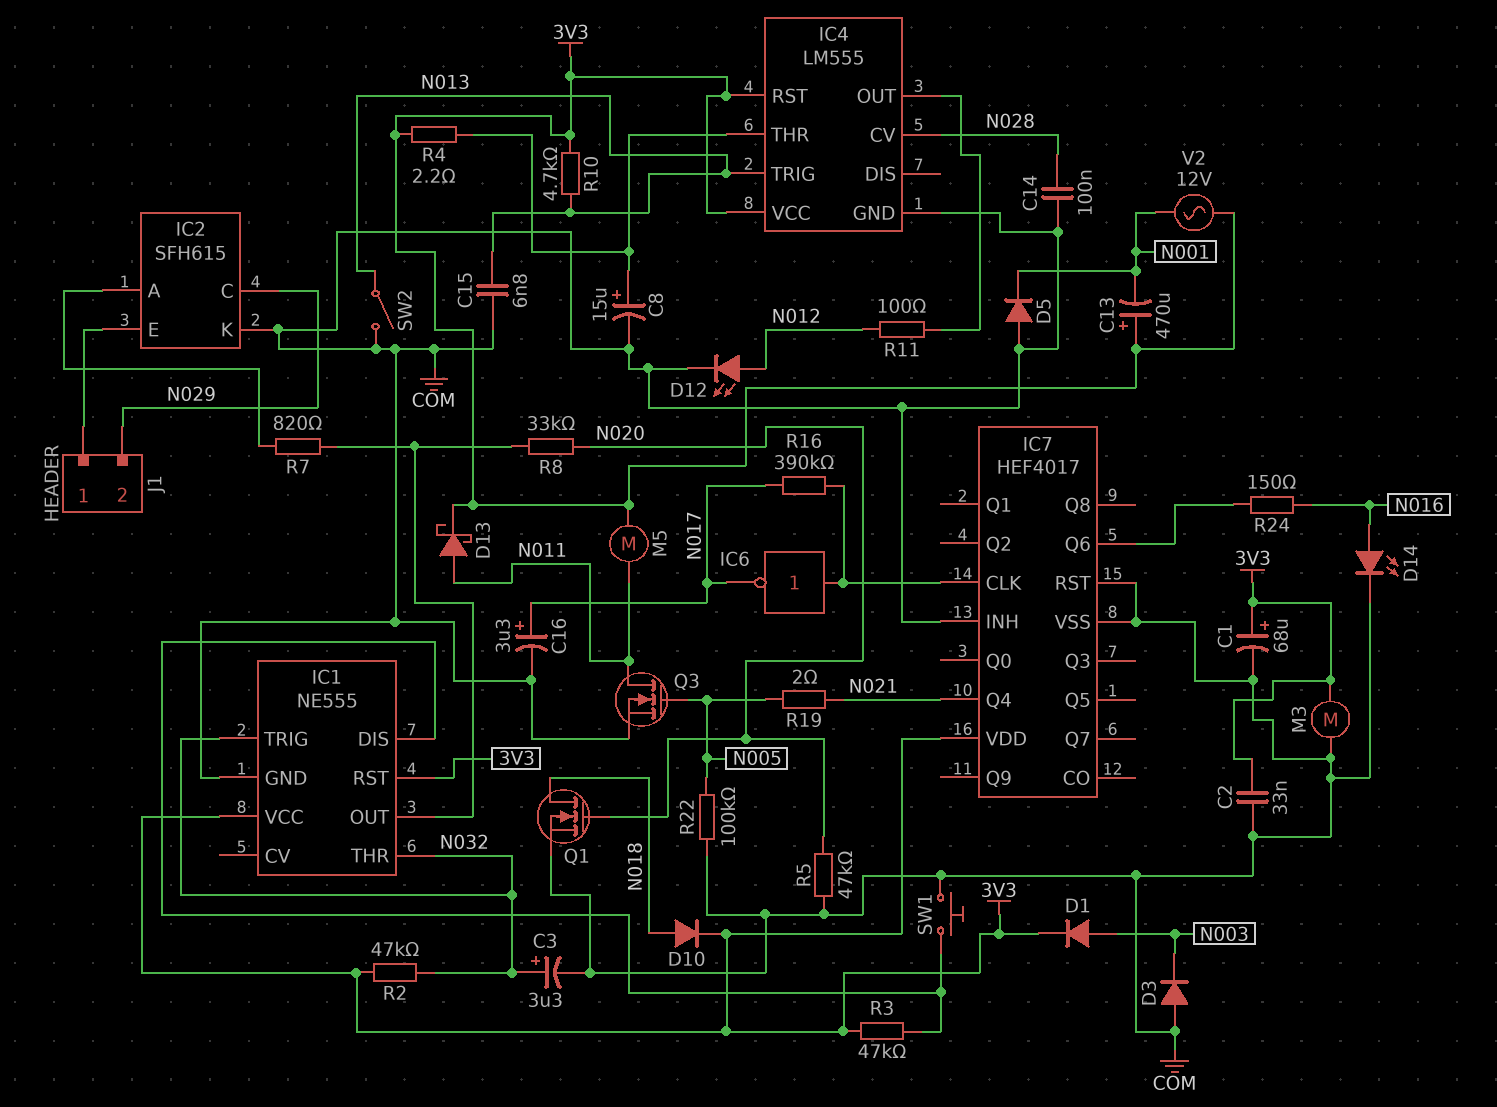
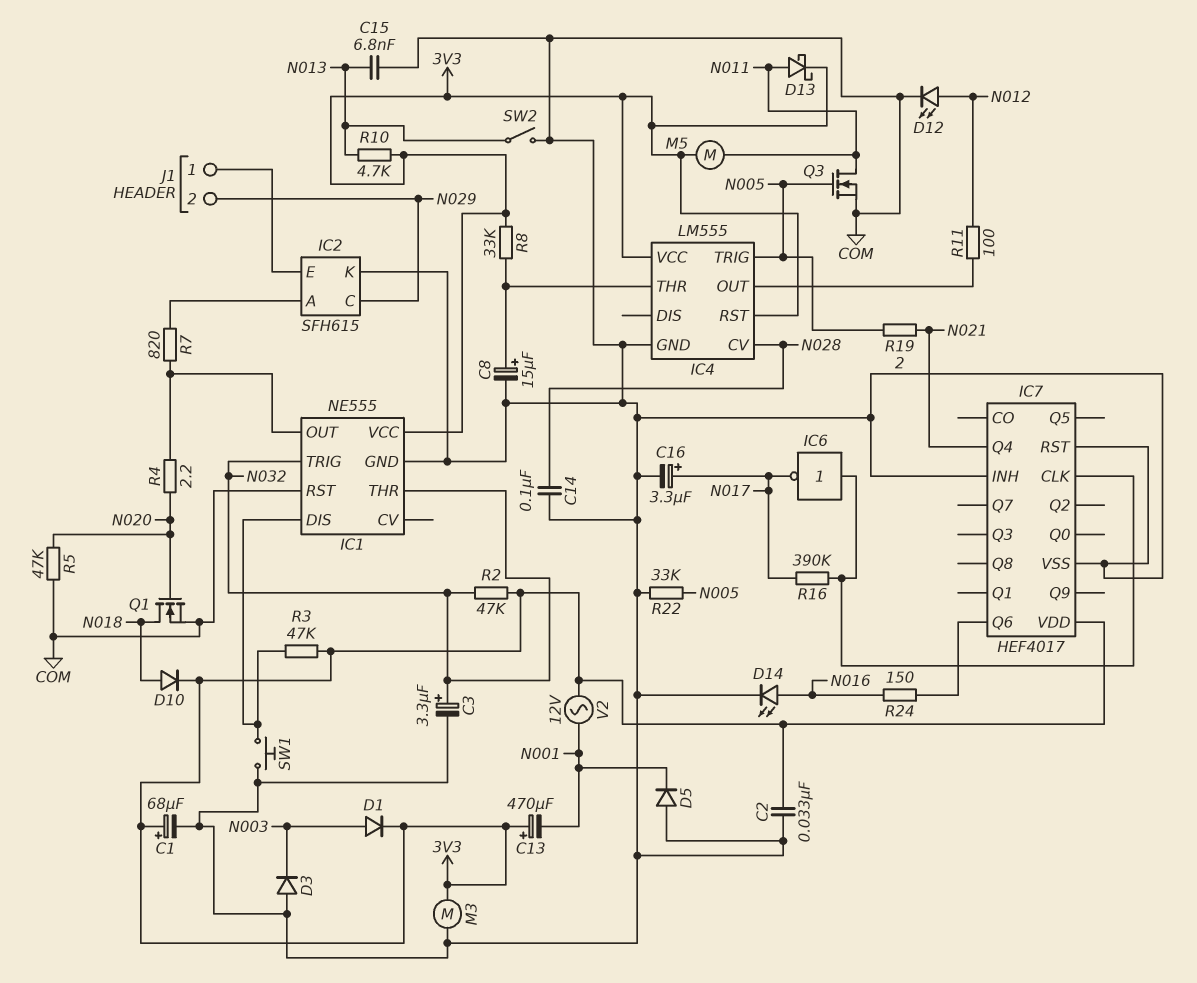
IC1 pin RST: 3V3 -> COM
IC4 pin TRIG: N013 -> N005
R4: 2.2 (3V3, IC4/THR) -> 2.2 (IC1/OUT, N020)
R8: 33k (IC1/OUT, N020) -> 33k (3V3, IC4/THR)
R22: 100k (COM, N005) -> 33k (COM, N005)

